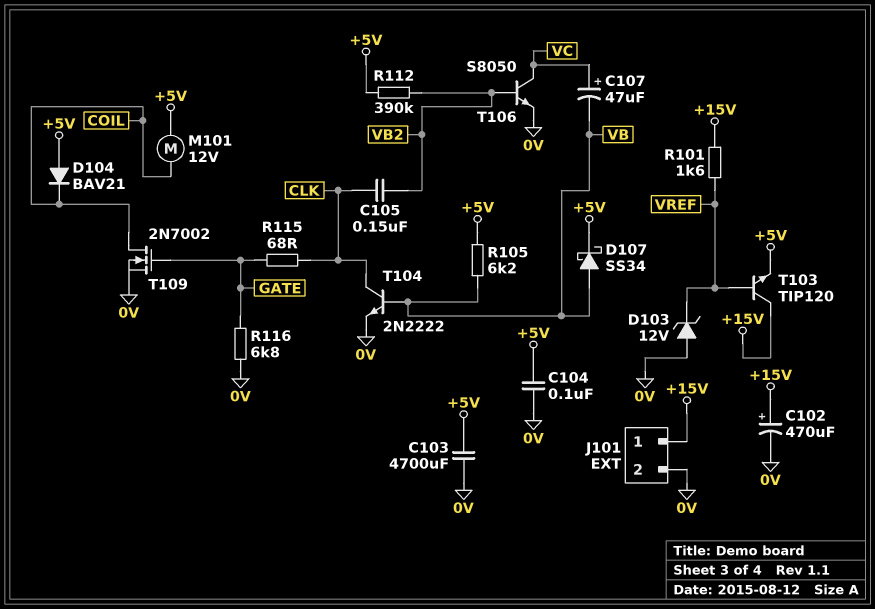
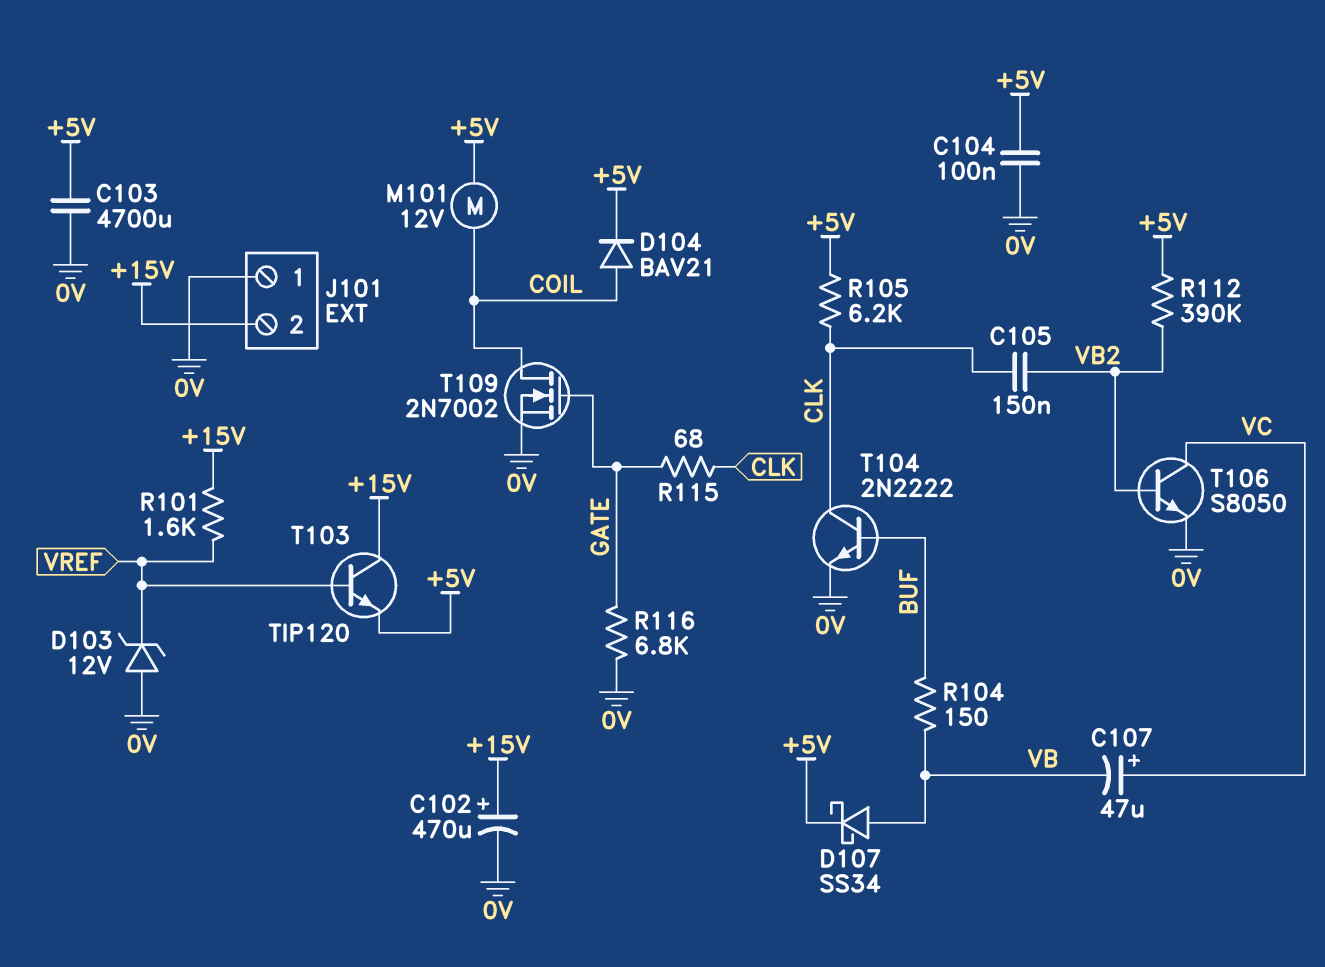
D104: diode BAV21 (A +5V, K COIL) -> diode BAV21 (A COIL, K +5V)
J101 pin 1: +15V -> 0V
J101 pin 2: 0V -> +15V
R104: none -> 150 (BUF, VB)
R105: 6.2k (+5V, VB) -> 6.2k (+5V, CLK)
T104: NPN 2N2222 (B VB, C CLK, E 0V) -> NPN 2N2222 (B BUF, C CLK, E 0V)

